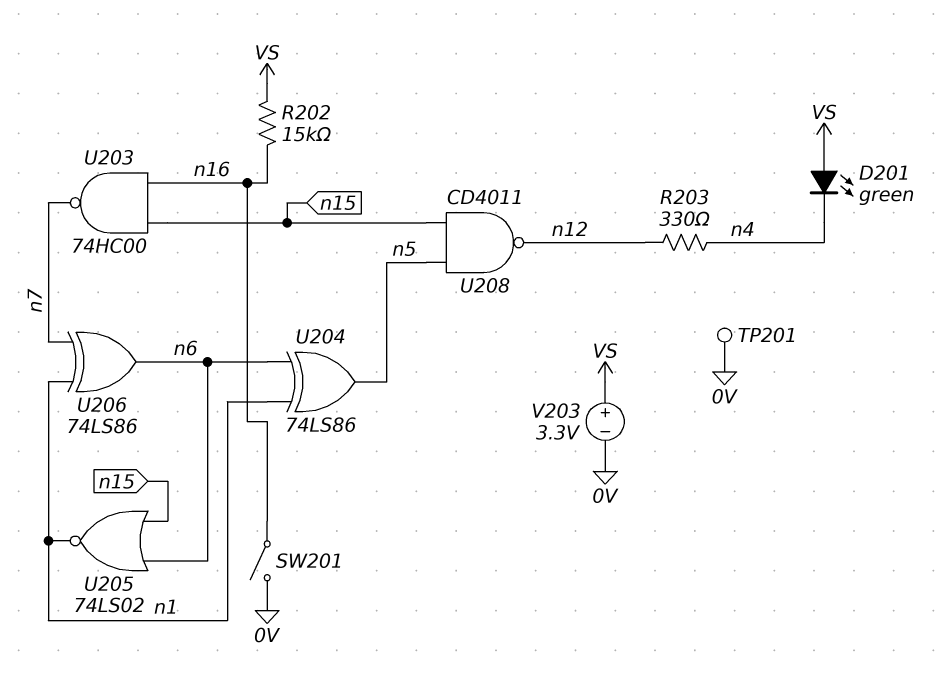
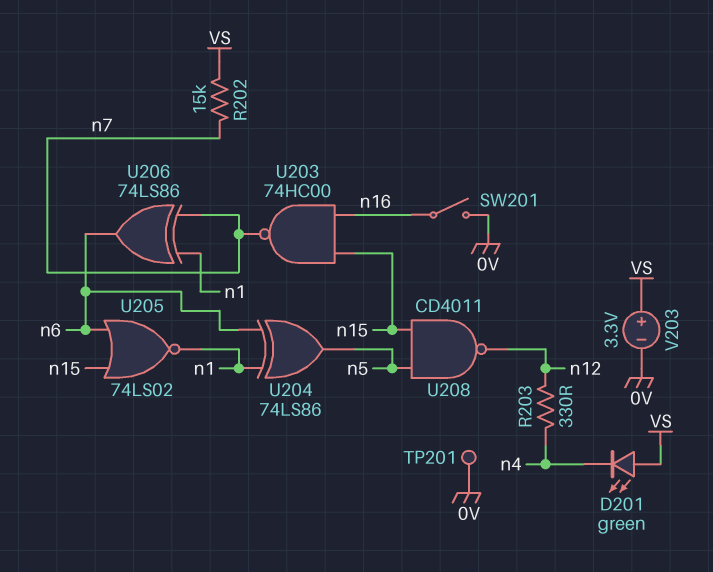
R202: 15k (VS, n16) -> 15k (VS, n7)

